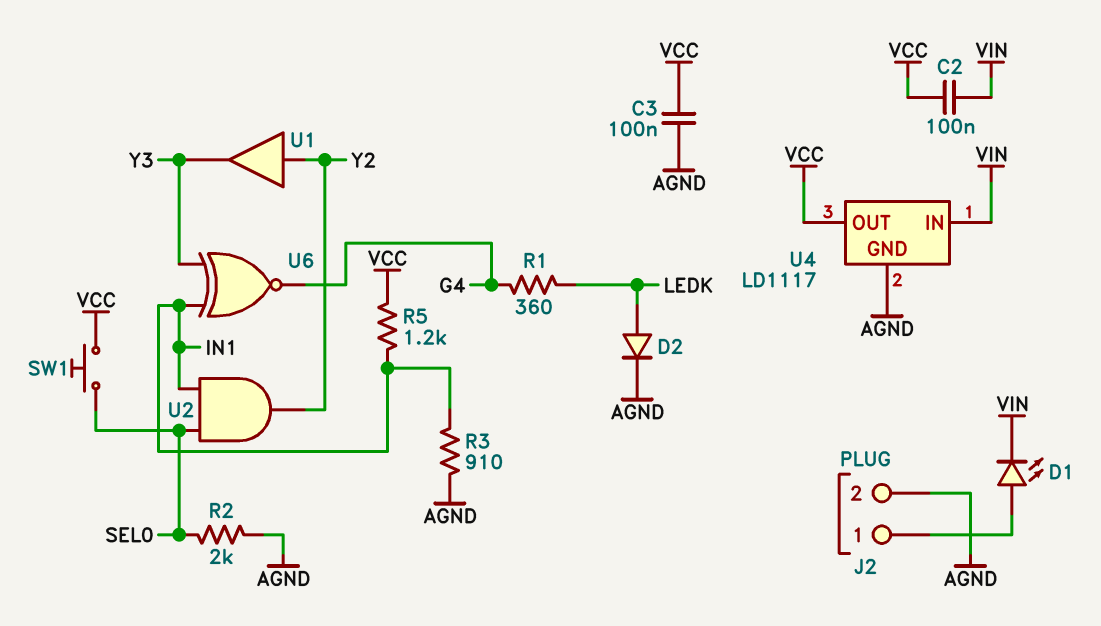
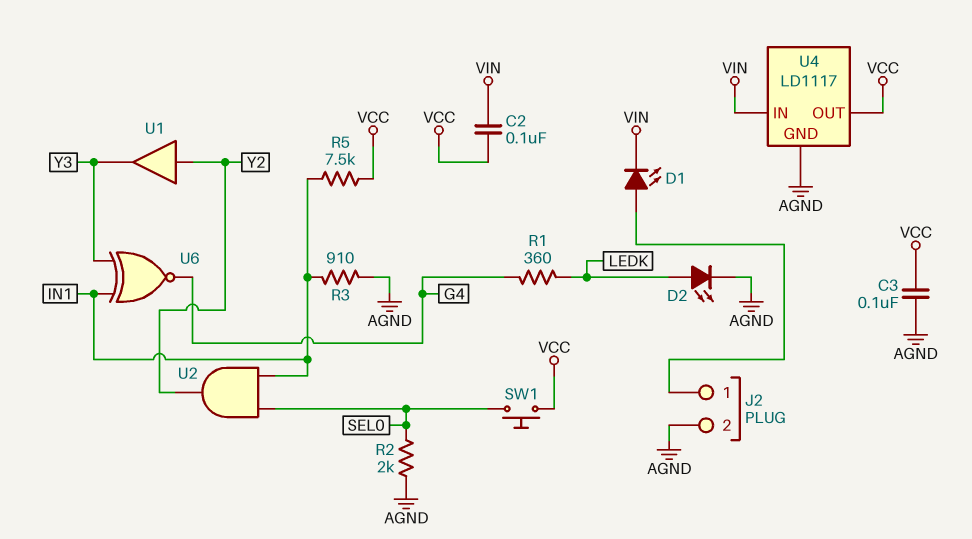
D2: diode (A LEDK, K AGND) -> LED (A LEDK, K AGND)
R5: 1.2k (IN1, VCC) -> 7.5k (IN1, VCC)

